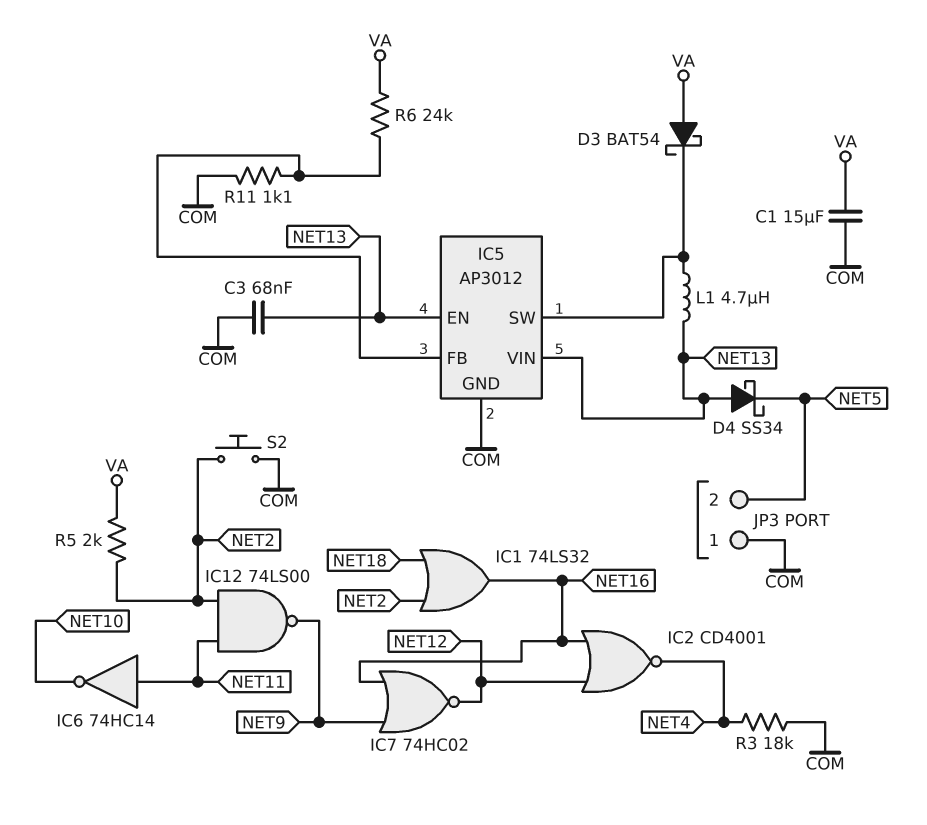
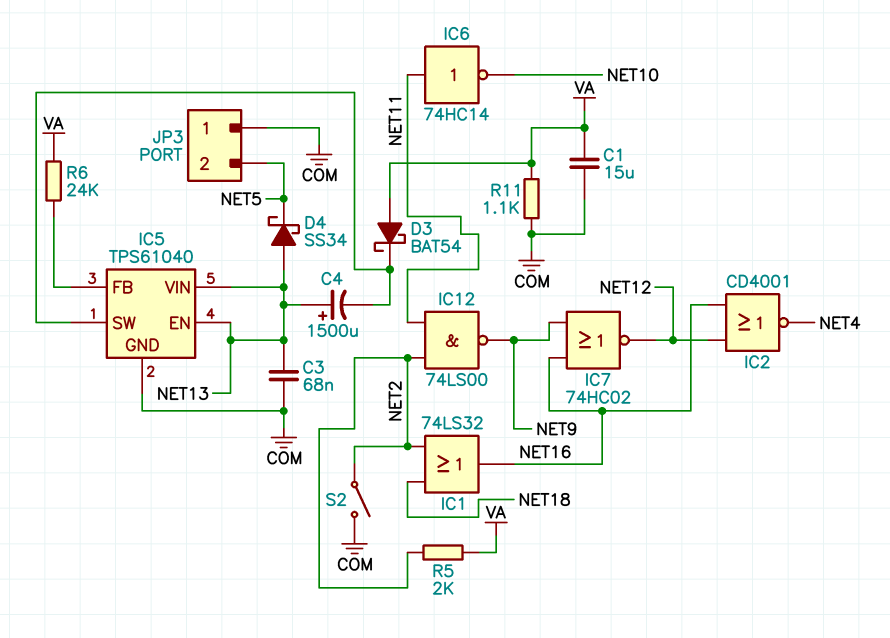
C4: none -> 1500uF (plus NET13, minus IC5/SW)
IC5: AP3012 -> TPS61040
L1: 4.7uH (IC5/SW, NET13) -> none
R3: 18k (COM, NET4) -> none
R11: 1.1k (COM, IC5/FB) -> 1.1k (COM, VA)
S2: button (COM, NET2) -> switch (COM, NET2)

